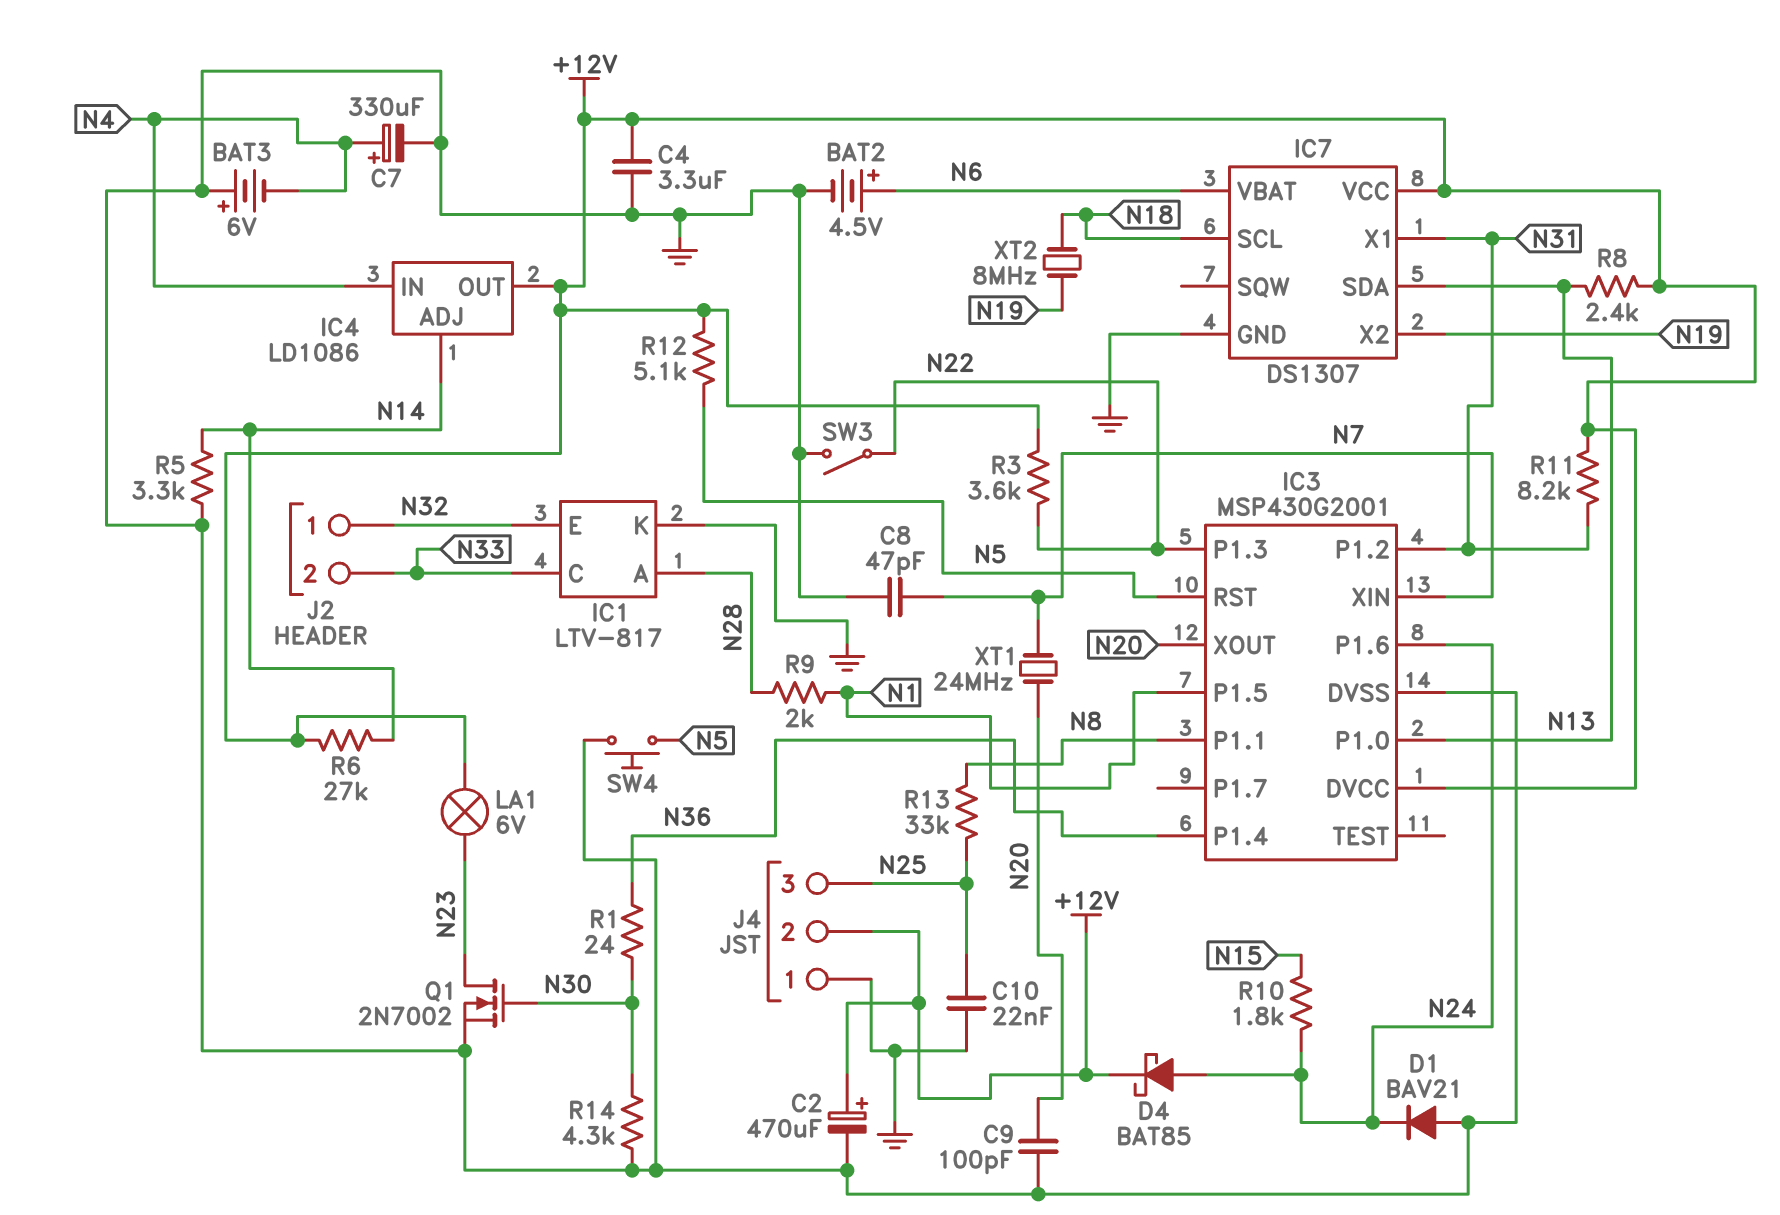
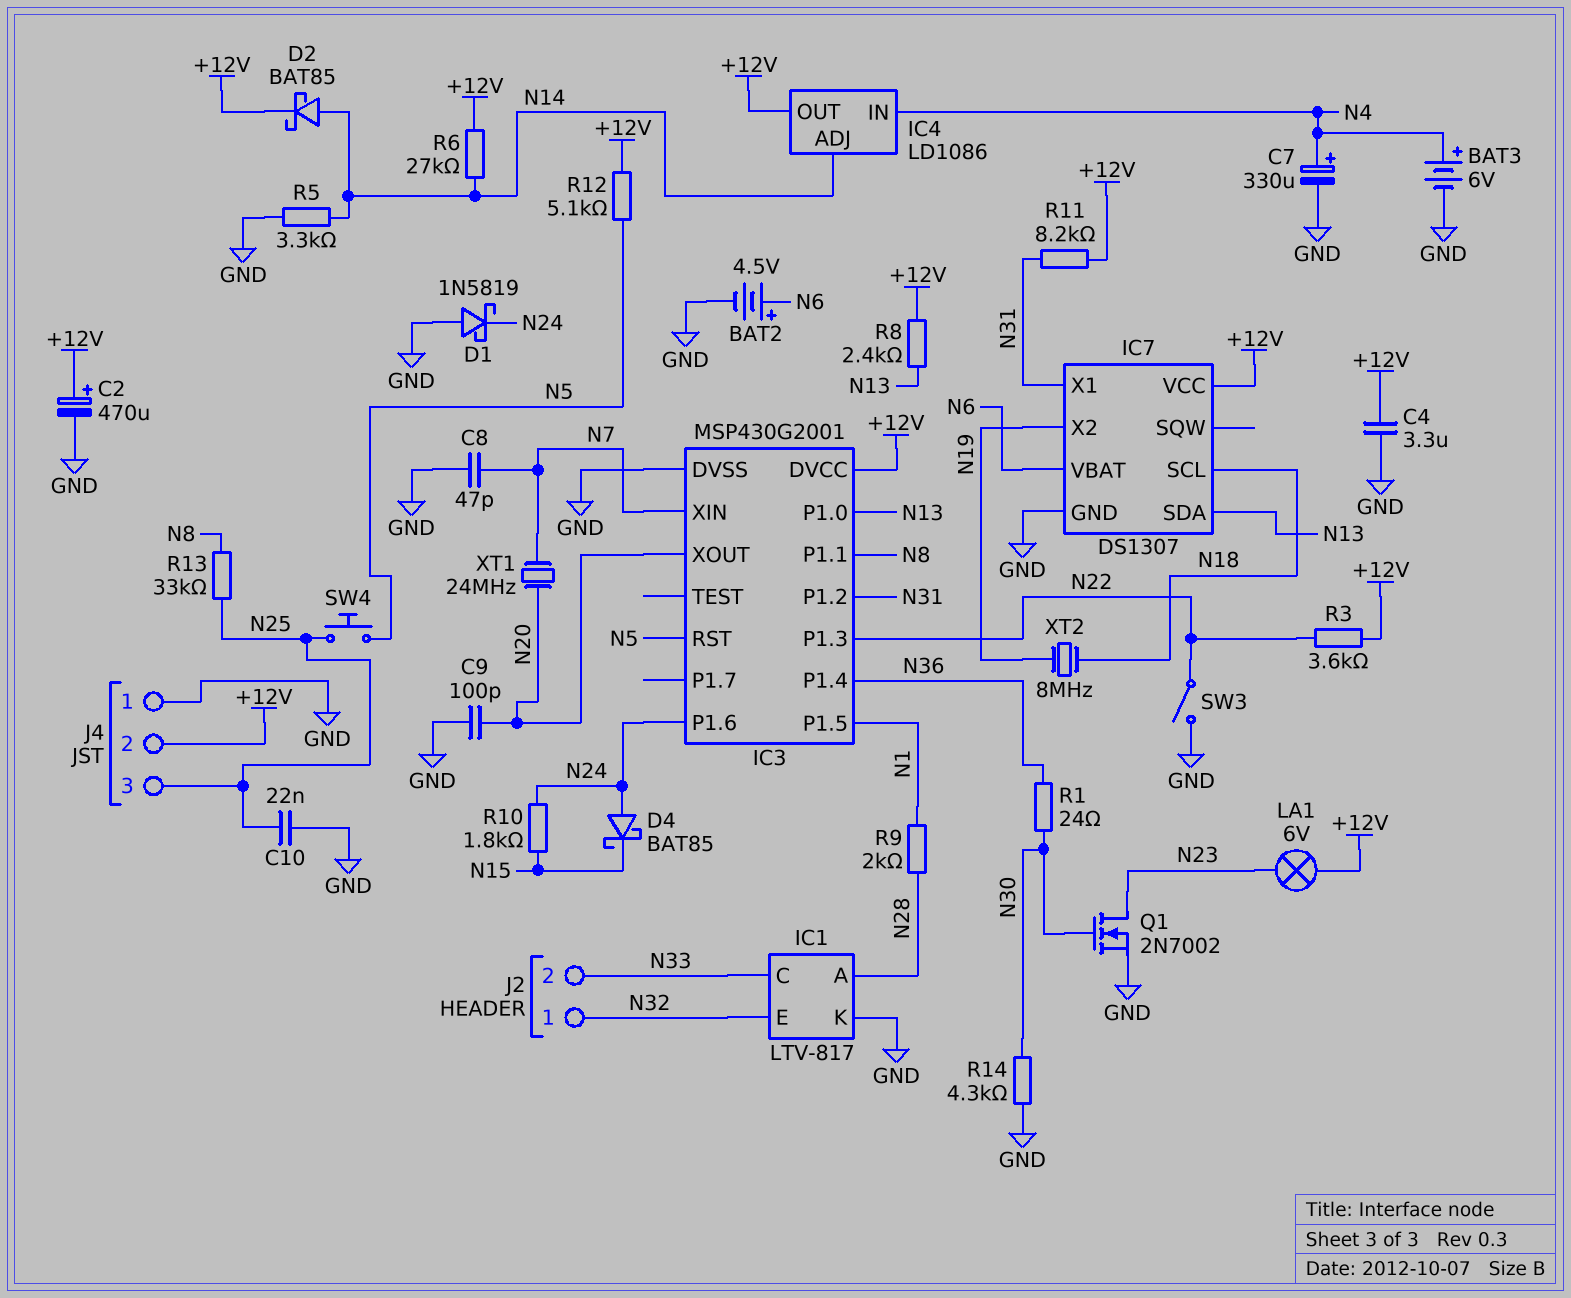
BAT3: 6V (plus GND, minus N4) -> 6V (plus N4, minus GND)
D1: diode BAV21 (A GND, K N24) -> schottky 1N5819 (A GND, K N24)
D2: none -> schottky BAT85 (A N14, K +12V)
D4: schottky BAT85 (A N24, K +12V) -> schottky BAT85 (A N24, K N15)
SW4: button (GND, N5) -> button (N5, N25)

